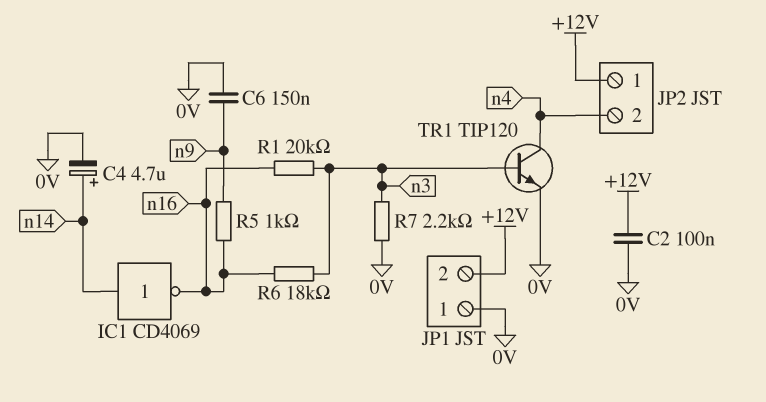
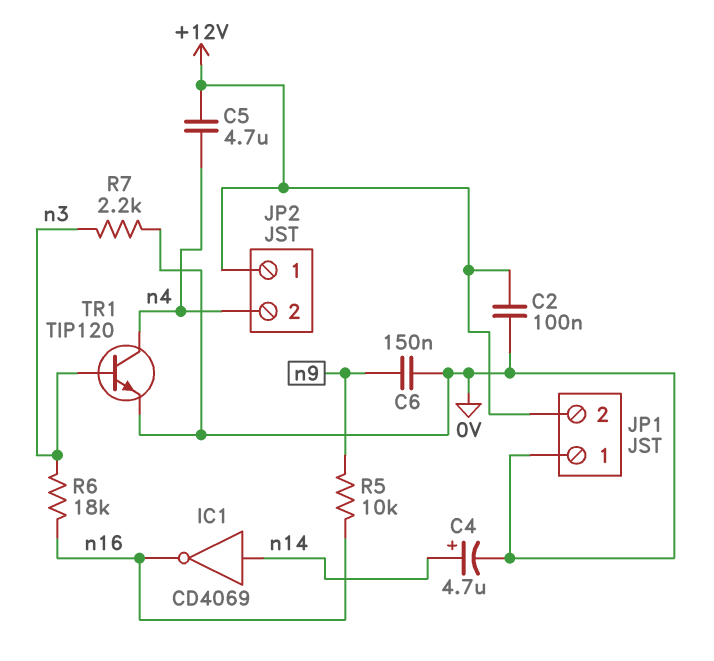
C5: none -> 4.7uF (+12V, n4)
R1: 20k (n3, n16) -> none
R5: 1k (n9, n16) -> 10k (n9, n16)

